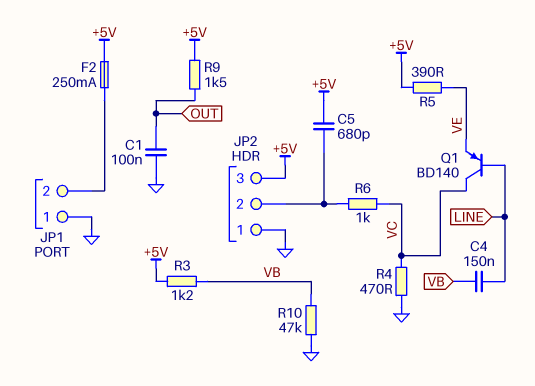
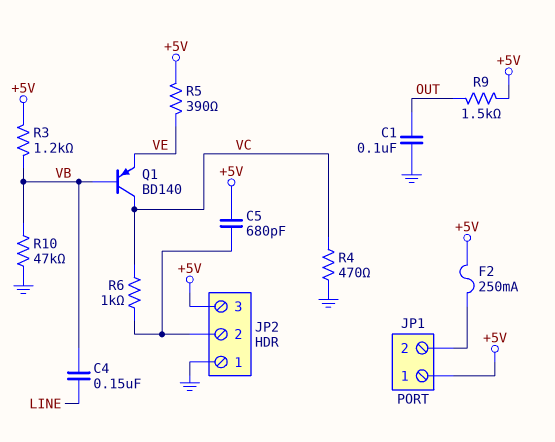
JP1 pin 1: GND -> +5V
Q1: PNP BD140 (B LINE, C VC, E VE) -> PNP BD140 (B VB, C VC, E VE)

